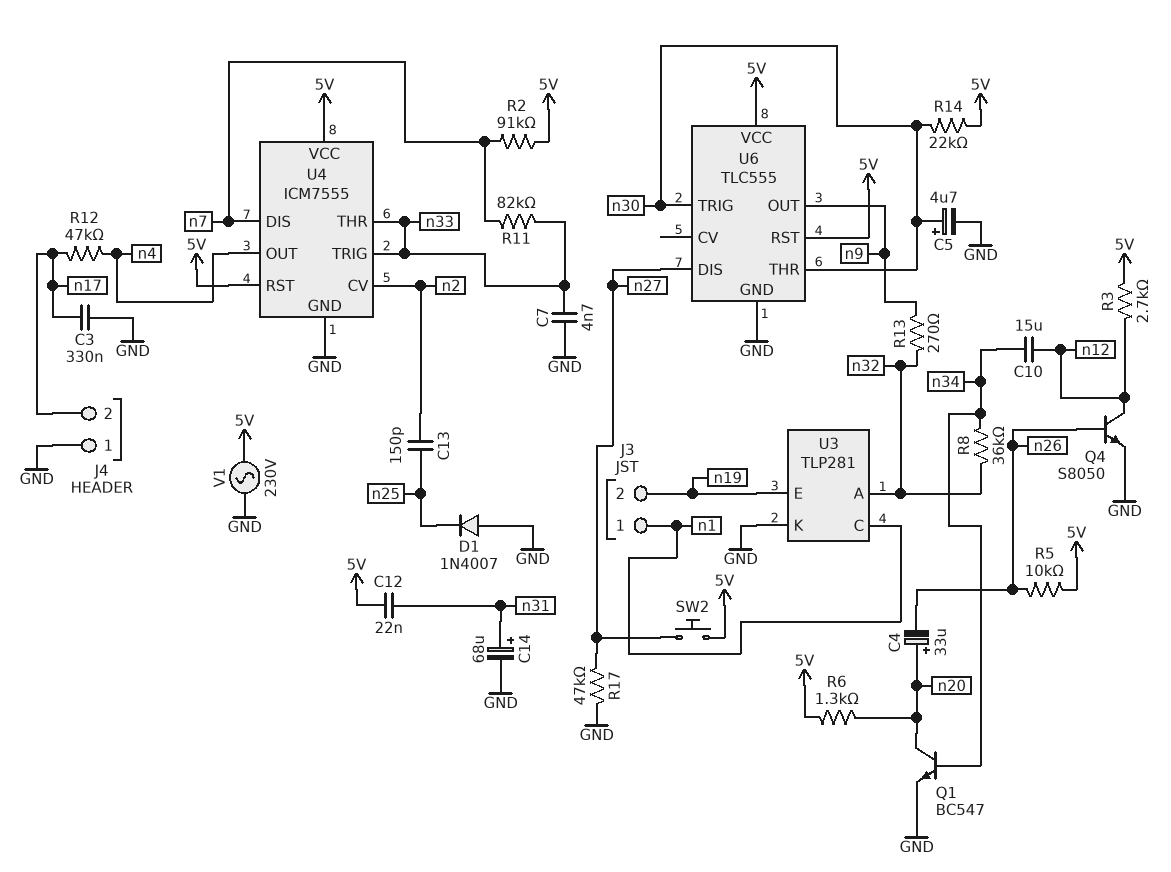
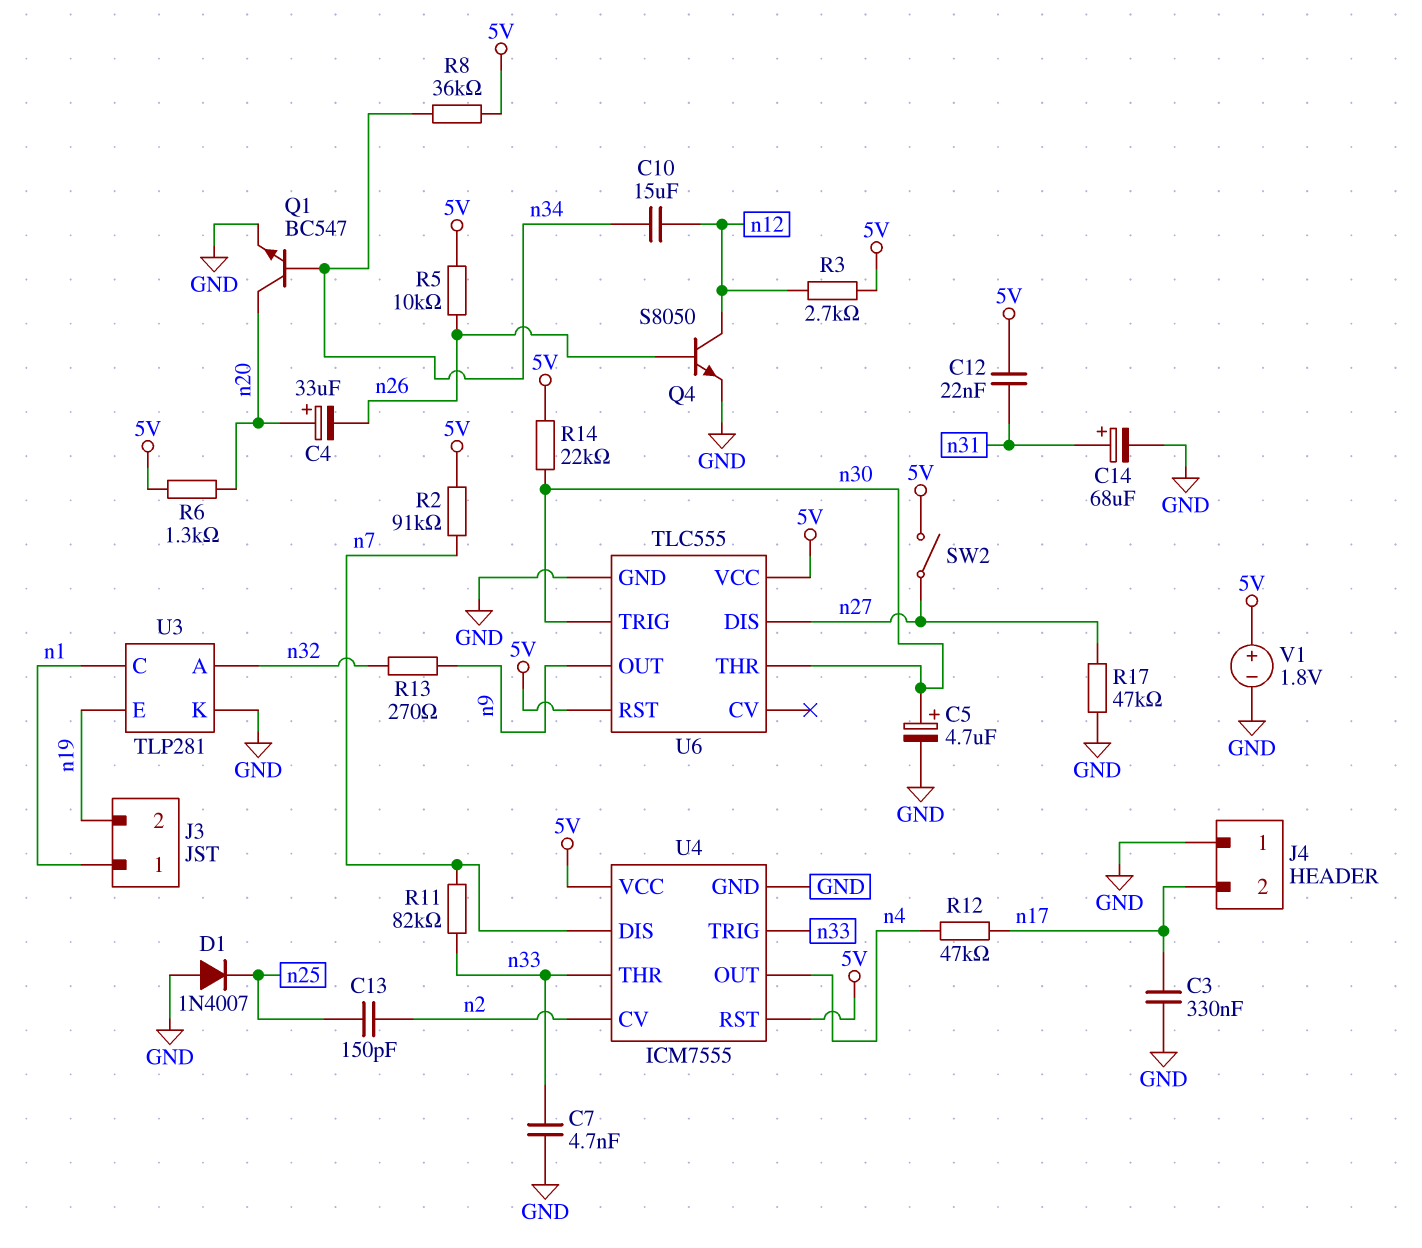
R8: 36k (n32, n34) -> 36k (5V, n34)
SW2: button (5V, n27) -> switch (5V, n27)
V1: AC 230V (5V, GND) -> 1.8V (plus 5V, minus GND)

